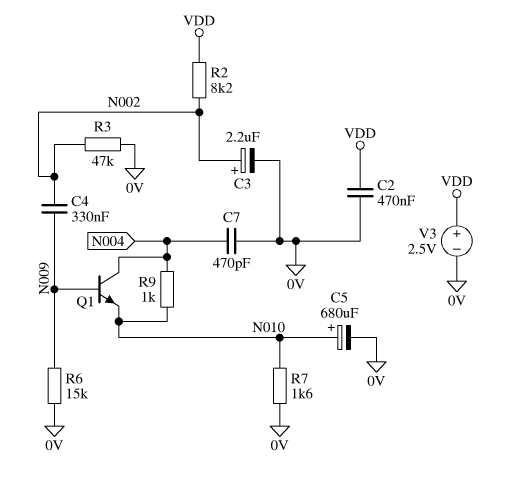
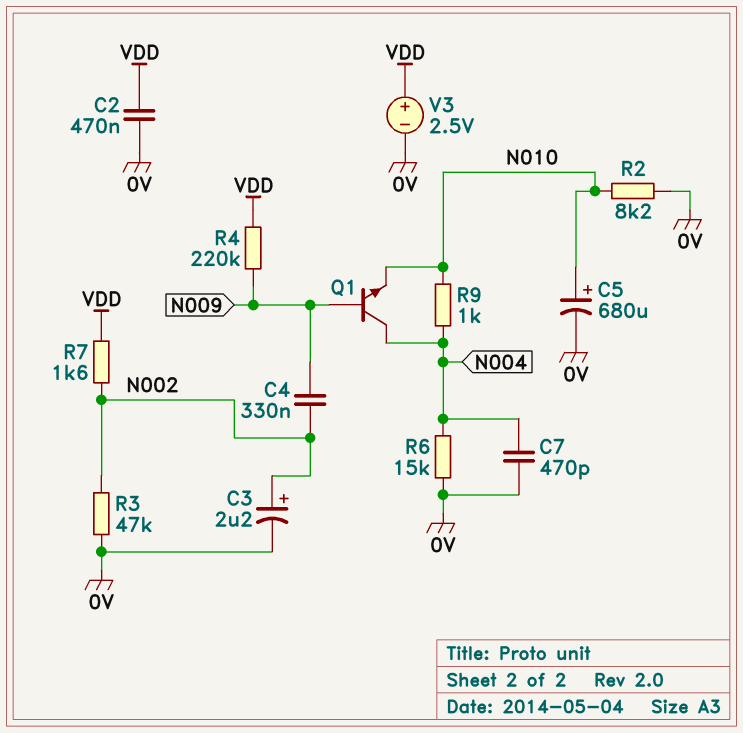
R2: 8.2k (N002, VDD) -> 8.2k (0V, N010)
R4: none -> 220k (N009, VDD)
R6: 15k (0V, N009) -> 15k (0V, N004)
R7: 1.6k (0V, N010) -> 1.6k (N002, VDD)

